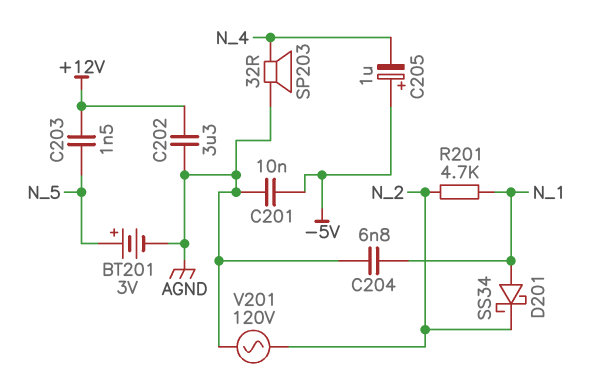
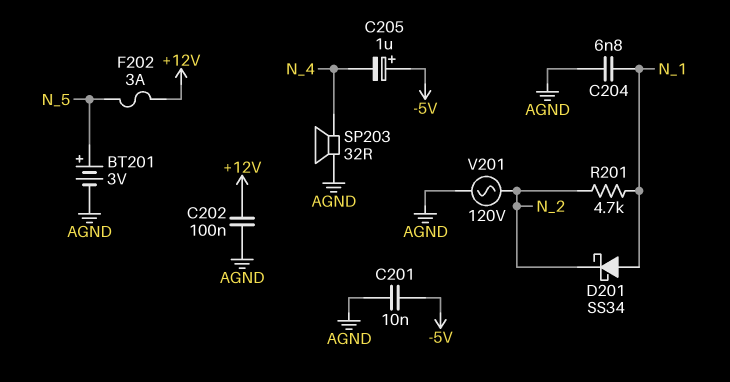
C202: 3.3uF (+12V, AGND) -> 100nF (+12V, AGND)
C203: 1.5nF (+12V, N_5) -> none
F202: none -> 3A (+12V, N_5)

